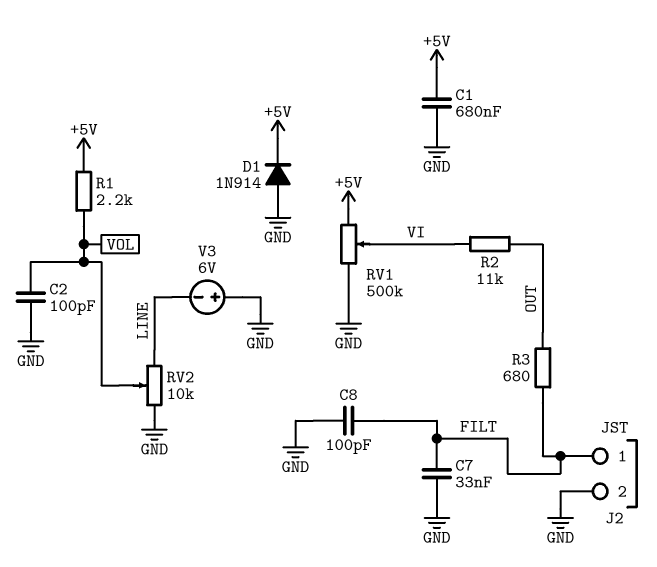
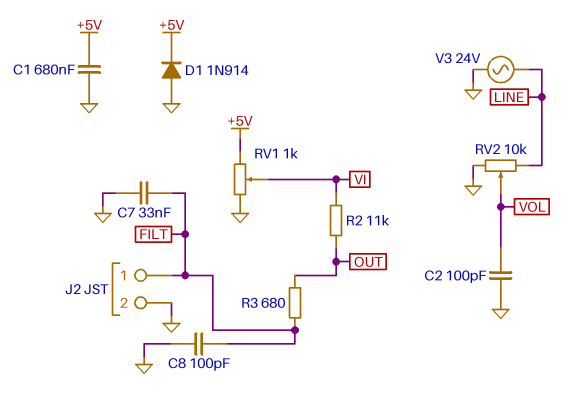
R1: 2.2k (+5V, VOL) -> none
RV1: 500k (+5V, GND, wiper VI) -> 1k (+5V, GND, wiper VI)
V3: 6V (plus GND, minus LINE) -> AC 24V (GND, LINE)

